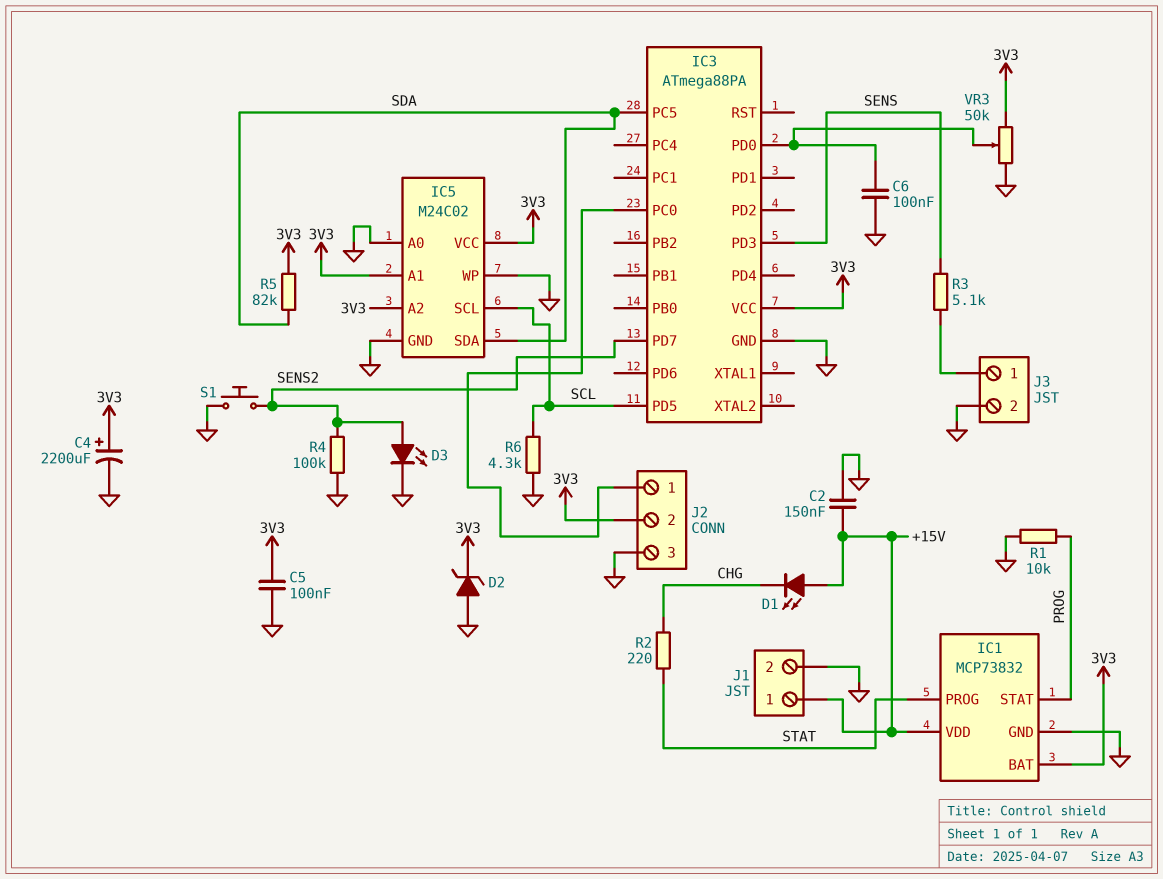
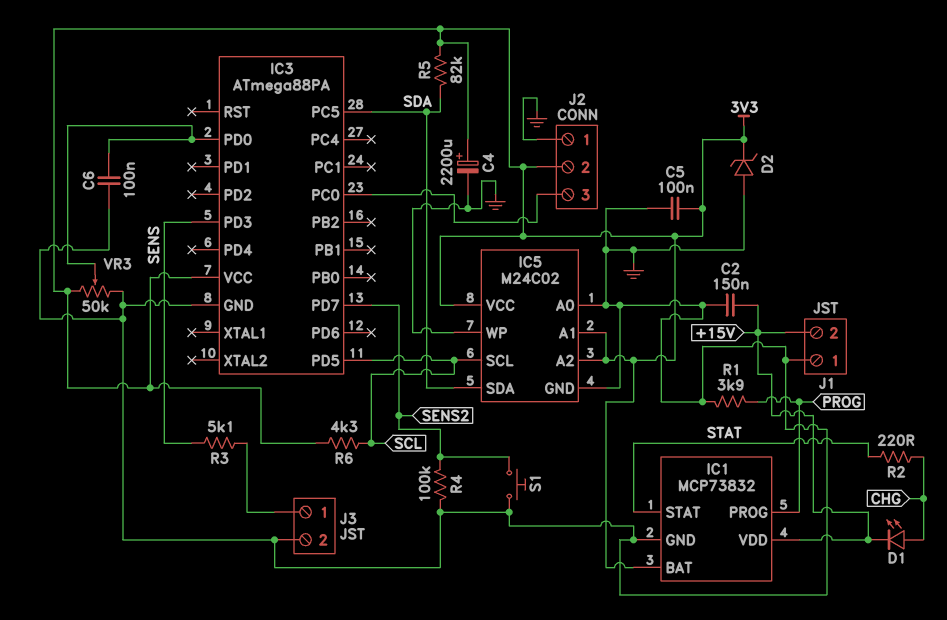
D1: LED (A +15V, K CHG) -> LED (A CHG, K +15V)
D3: LED (A SENS2, K GND) -> none
IC1 pin PROG: STAT -> PROG
IC1 pin STAT: PROG -> STAT
J1 pin 1: +15V -> GND
J1 pin 2: GND -> +15V
J2 pin 1: IC3/PC0 -> GND
J2 pin 3: GND -> IC3/PC0
R1: 10k (GND, PROG) -> 3.9k (GND, PROG)
R6: 4.3k (GND, SCL) -> 4.3k (3V3, SCL)

